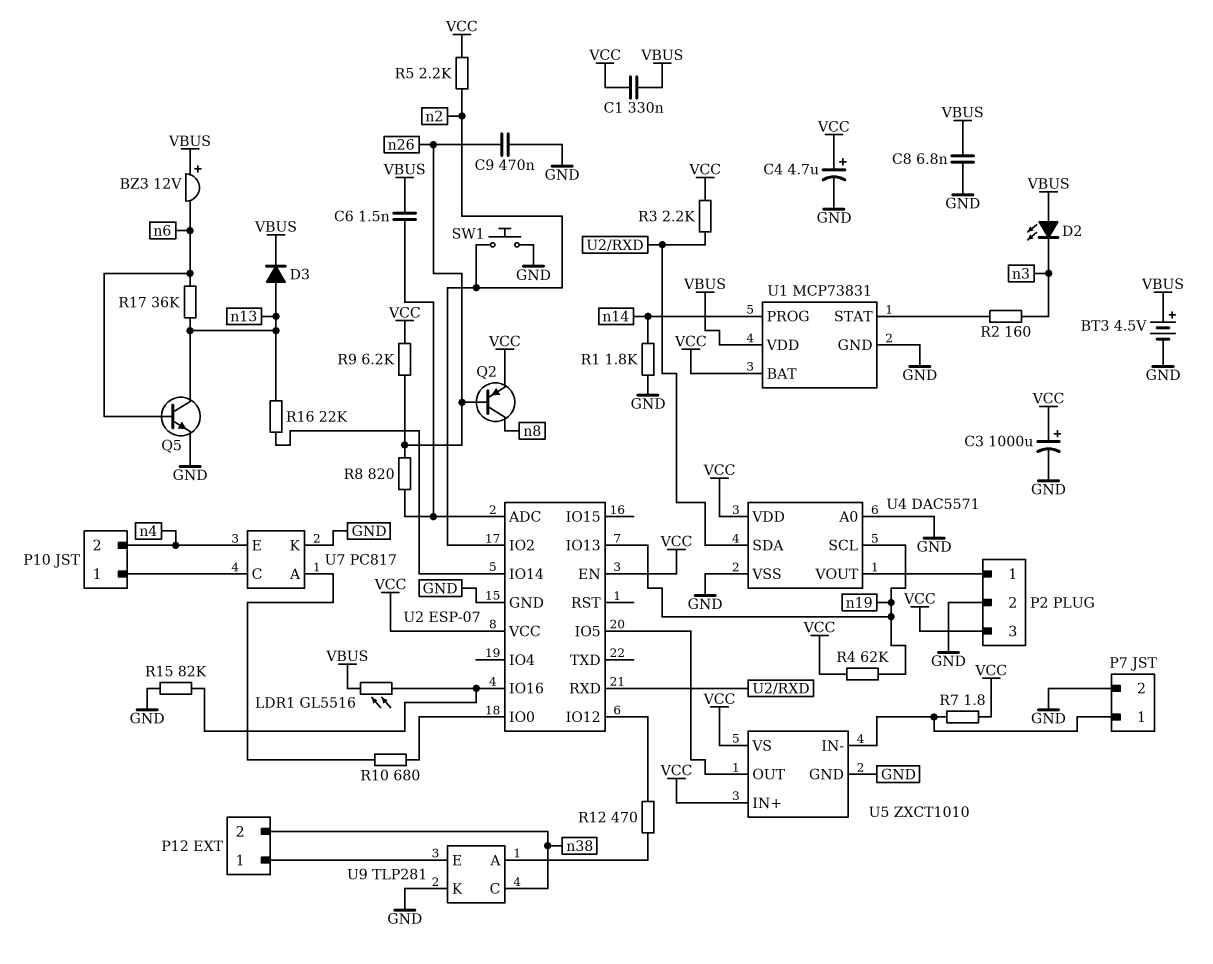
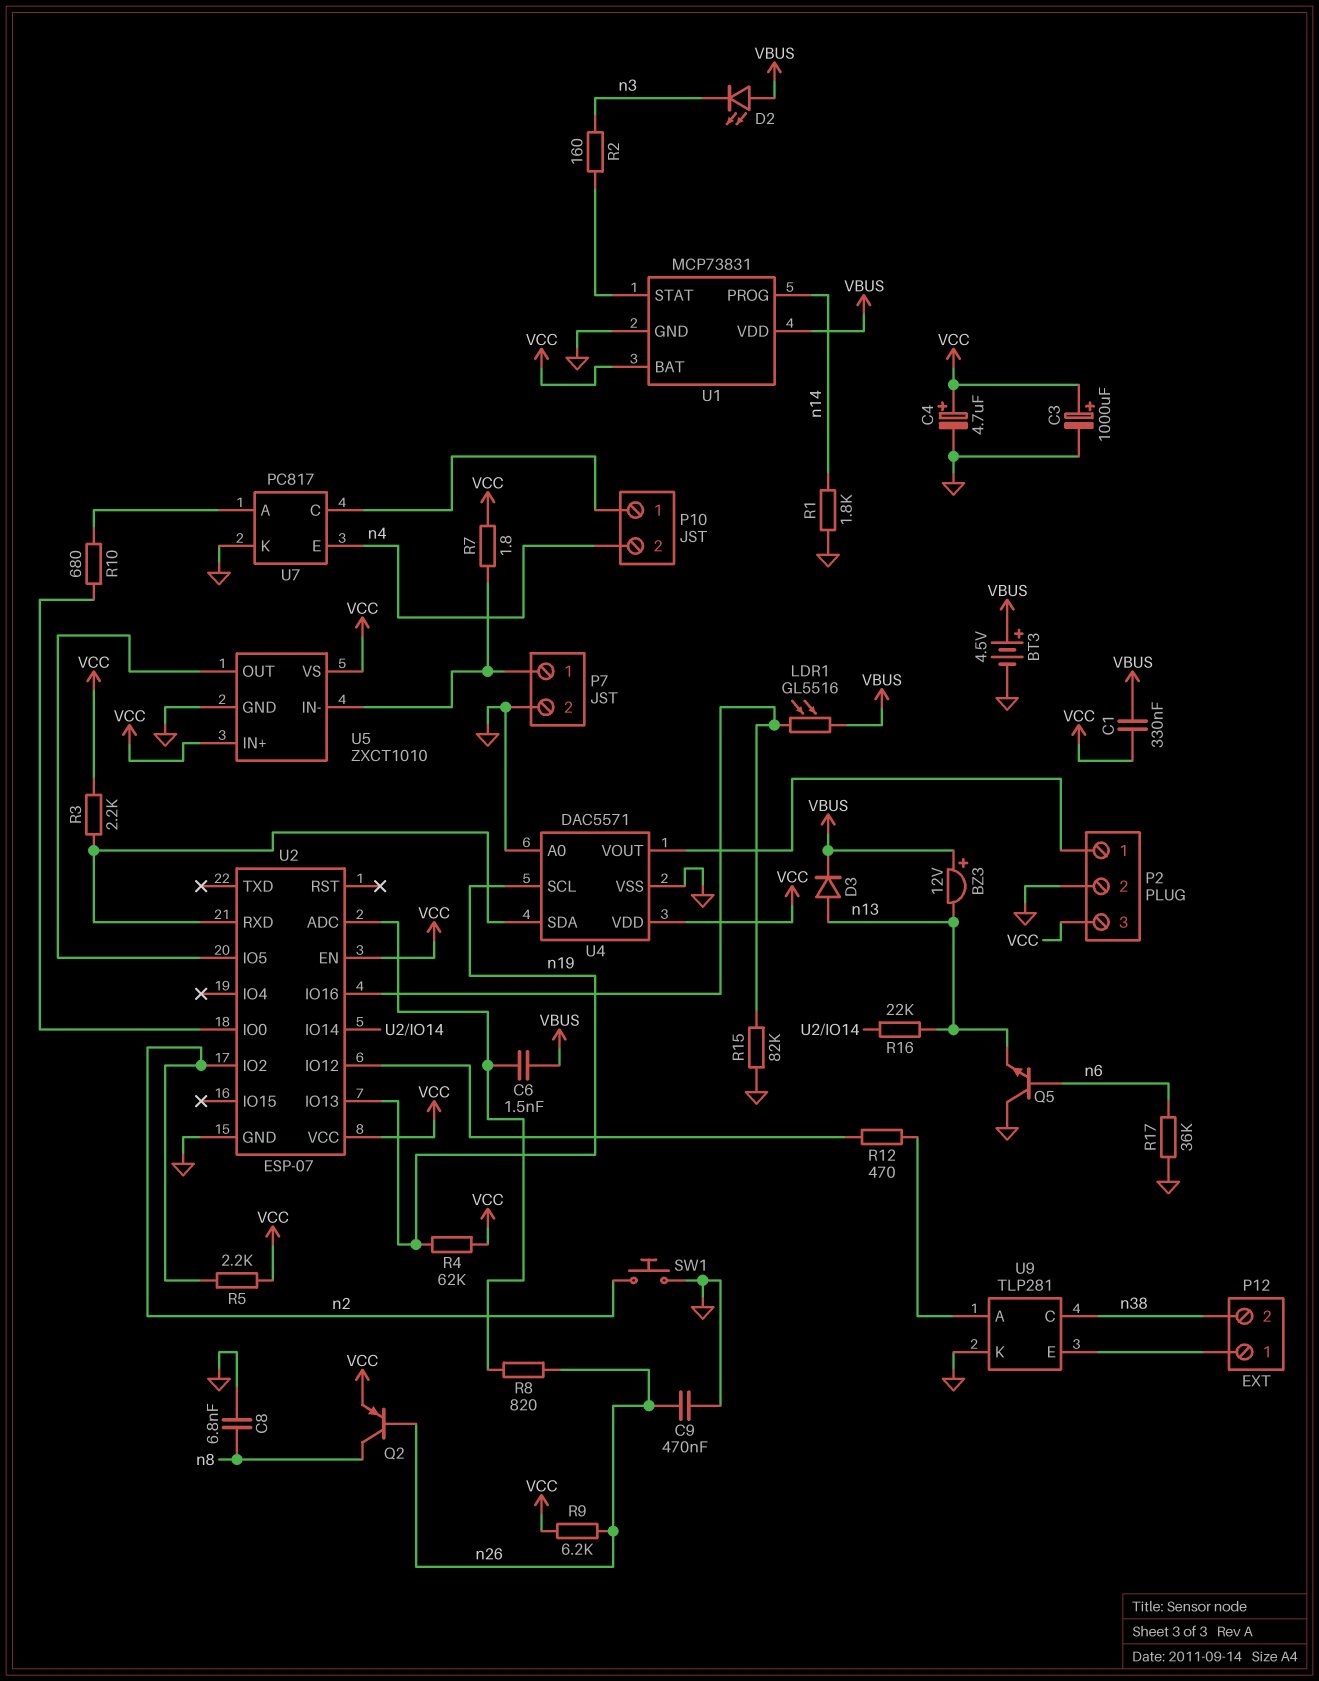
BZ3: buzzer 12V (plus VBUS, minus n6) -> buzzer 12V (plus VBUS, minus n13)
C8: 6.8nF (GND, VBUS) -> 6.8nF (GND, n8)
Q5: NPN (B n6, C n13, E GND) -> NPN (B n6, C GND, E n13)
R17: 36k (n6, n13) -> 36k (GND, n6)

